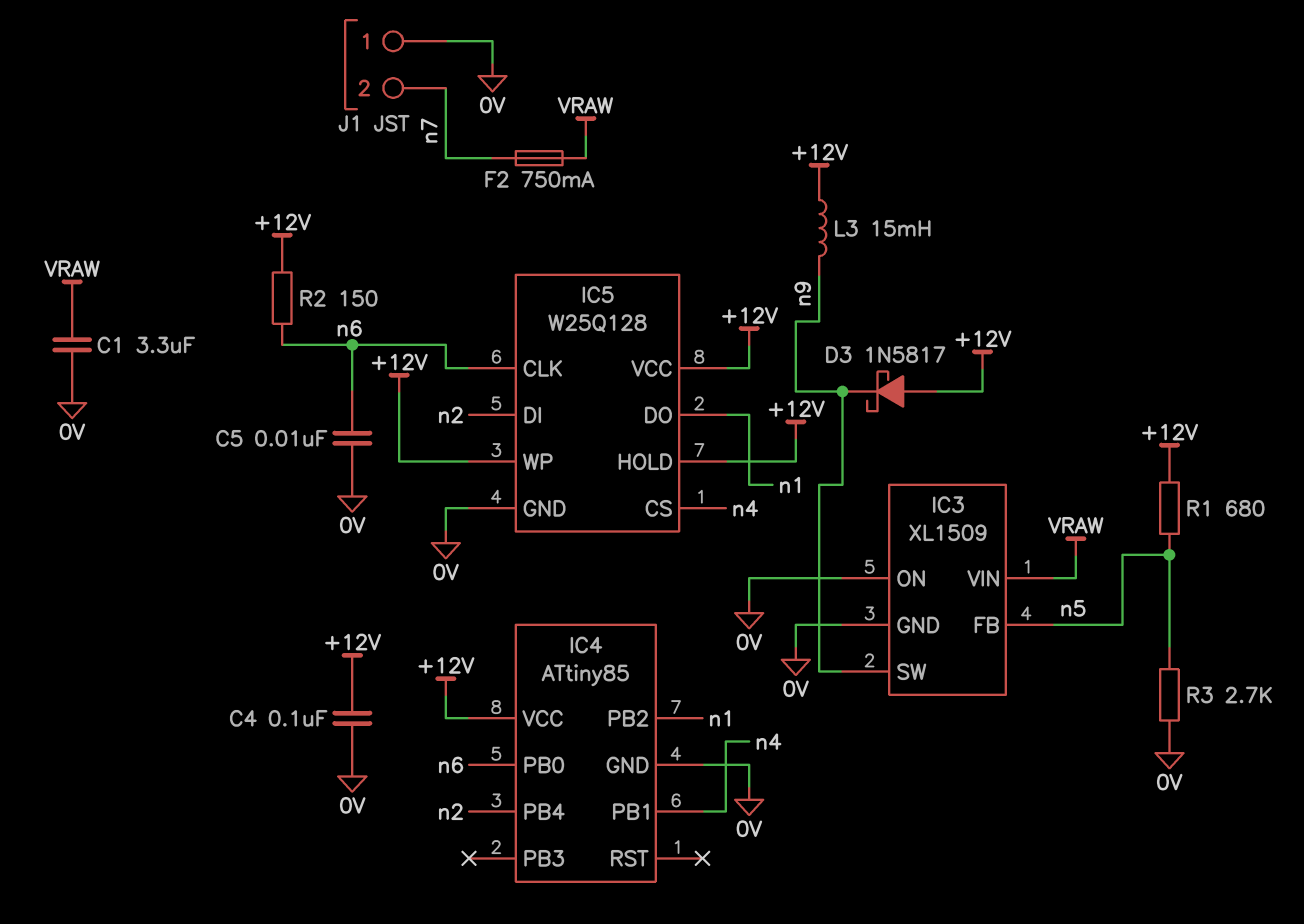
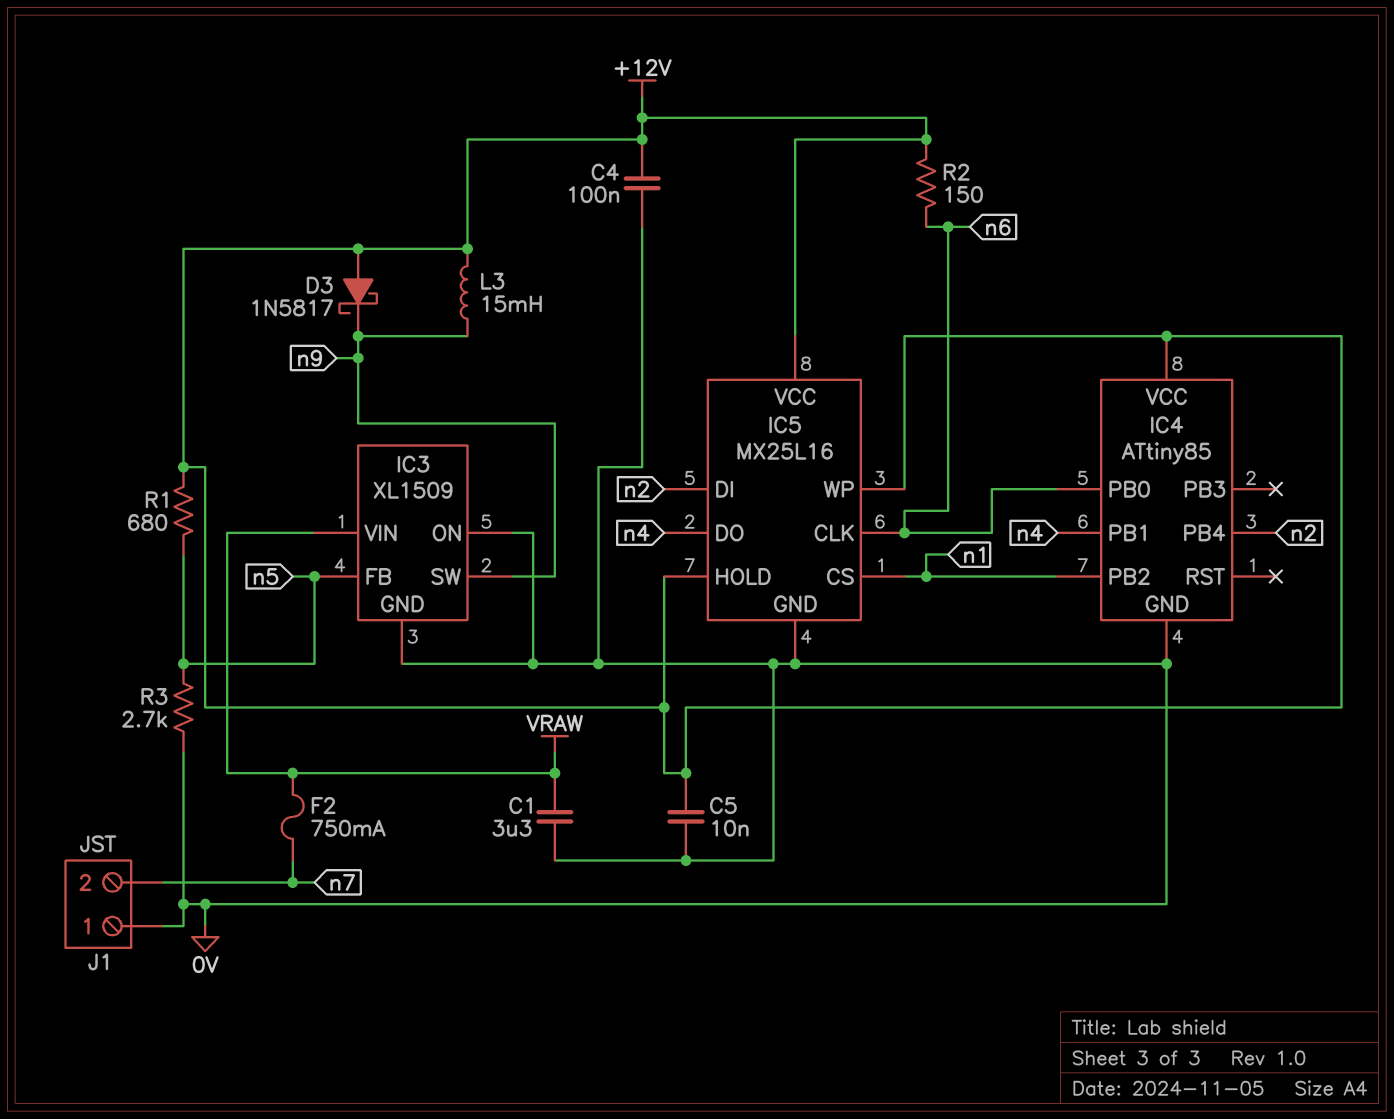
C5: 10nF (0V, n6) -> 10nF (+12V, 0V)
IC5: W25Q128 -> MX25L16
IC5 pin CS: n4 -> n1
IC5 pin DO: n1 -> n4

